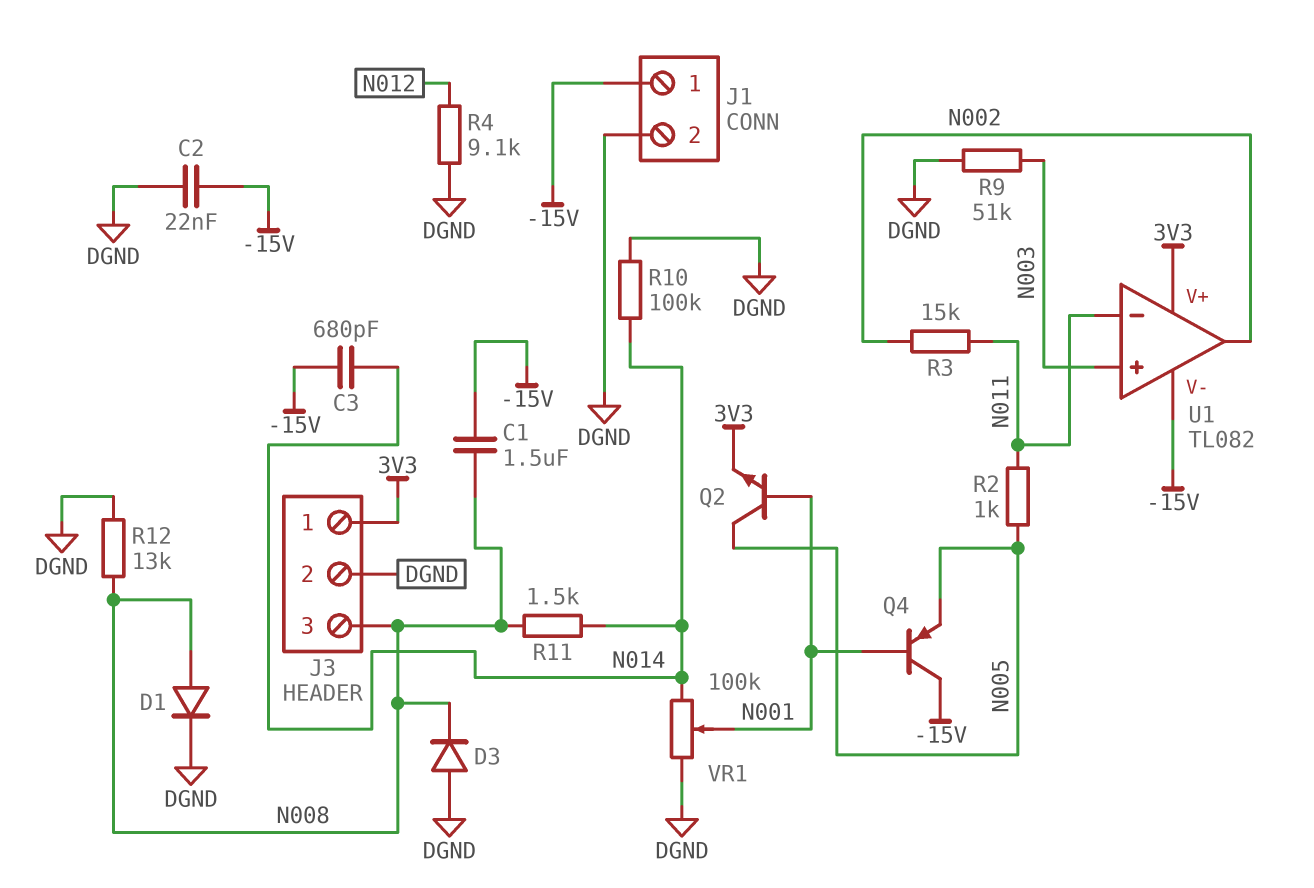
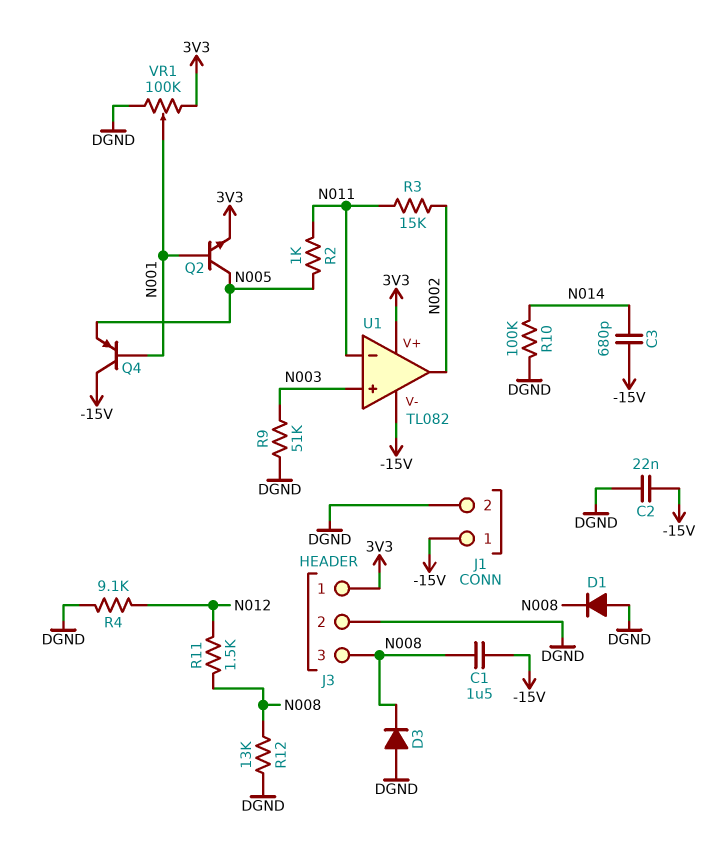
D1: diode (A N008, K DGND) -> diode (A DGND, K N008)
R11: 1.5k (N008, N014) -> 1.5k (N008, N012)
VR1: 100k (DGND, N014, wiper N001) -> 100k (3V3, DGND, wiper N001)

